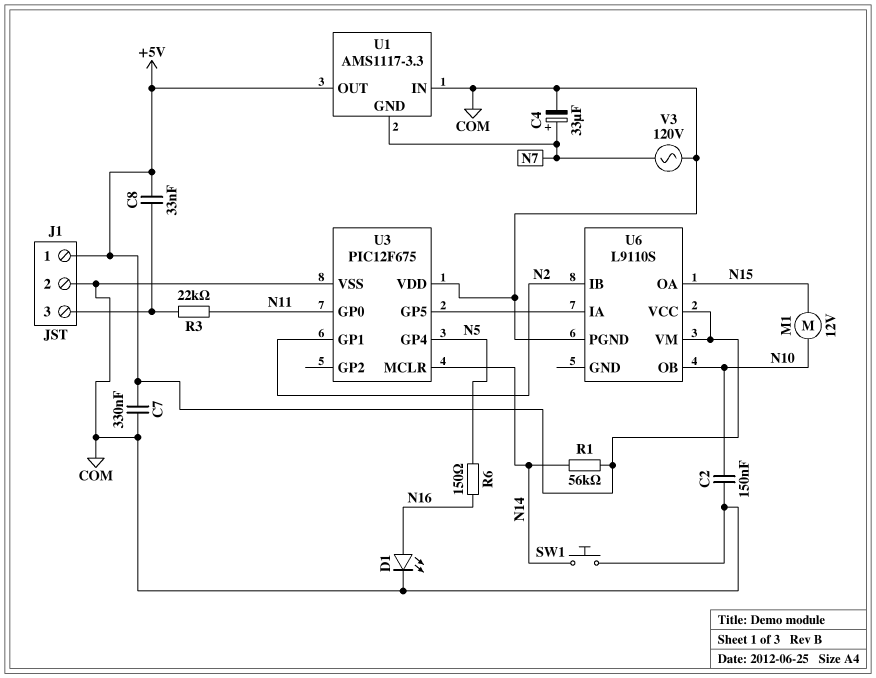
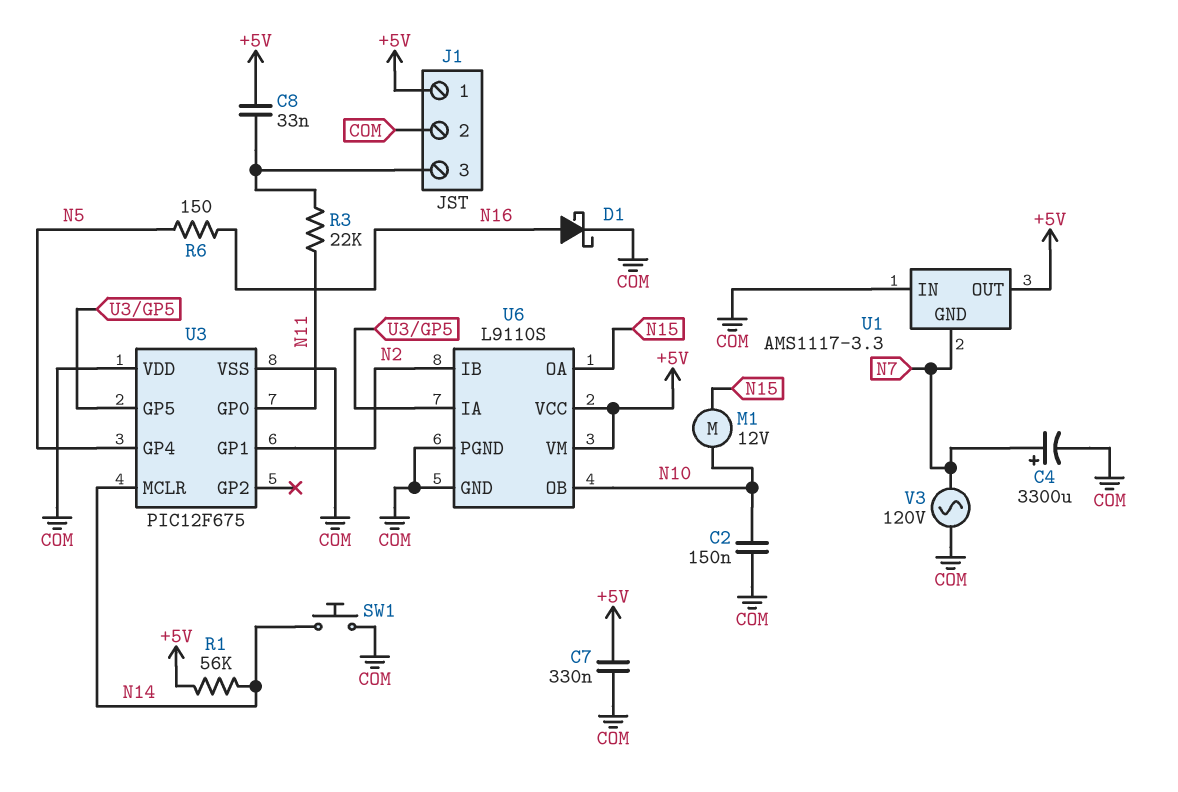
C4: 33uF (plus N7, minus COM) -> 3300uF (plus N7, minus COM)
D1: LED (A N16, K COM) -> schottky (A N16, K COM)
U6 pin GND: none -> COM

